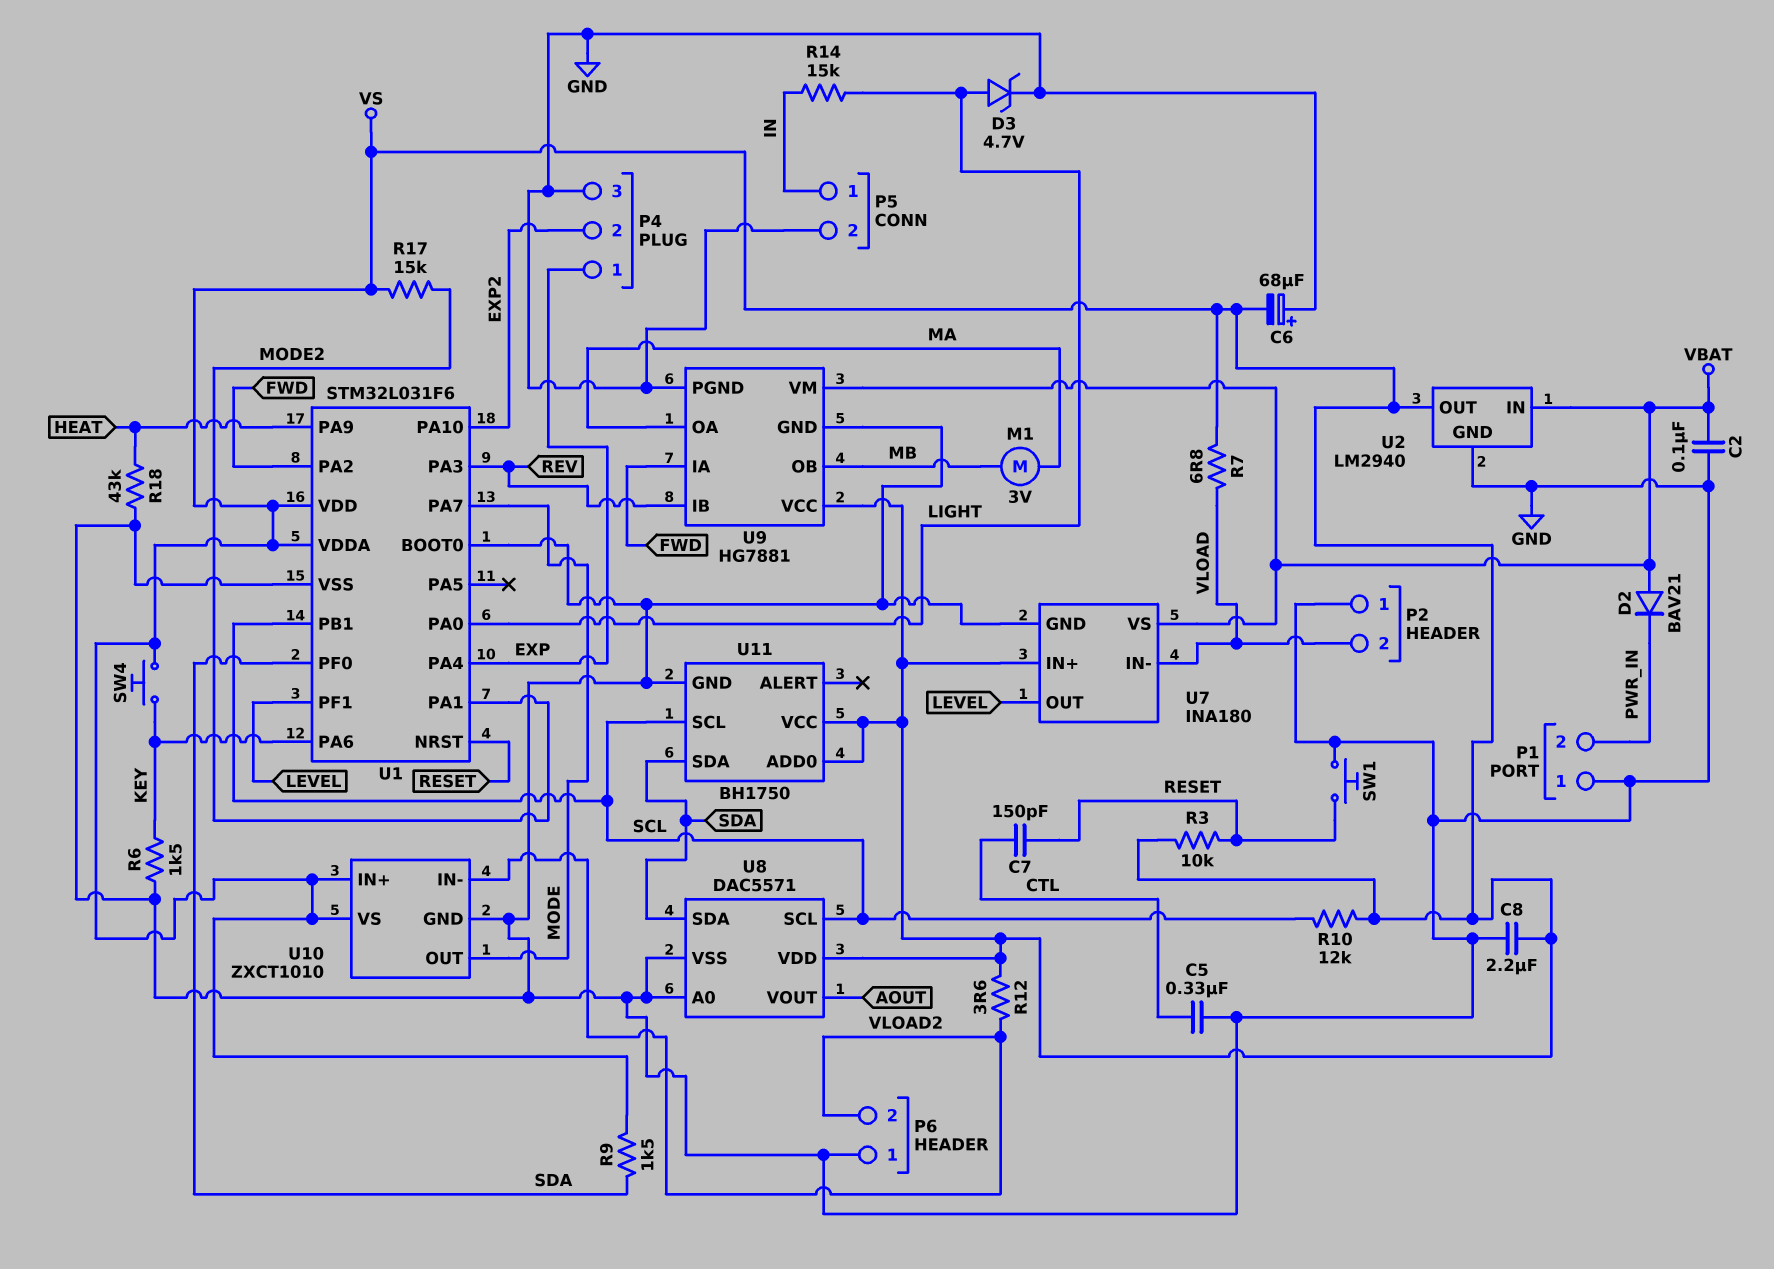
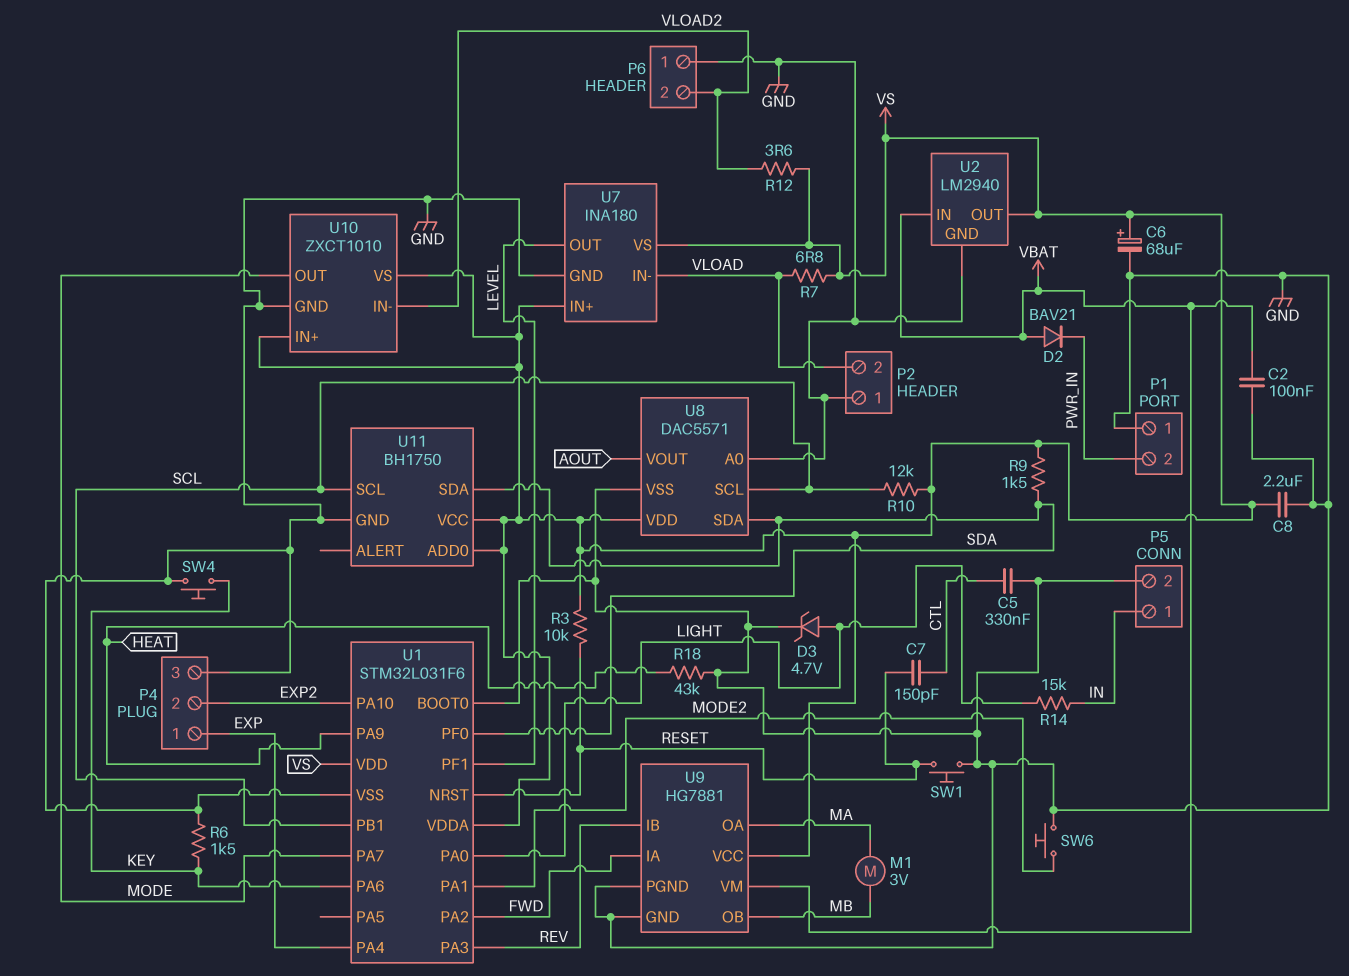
C6: 68uF (plus GND, minus VS) -> 68uF (plus VS, minus GND)
R17: 15k (MODE2, VS) -> none
SW4: button (KEY, VS) -> button (GND, KEY)
SW6: none -> button (GND, MODE2)
U7 pin VS: VBAT -> VS

